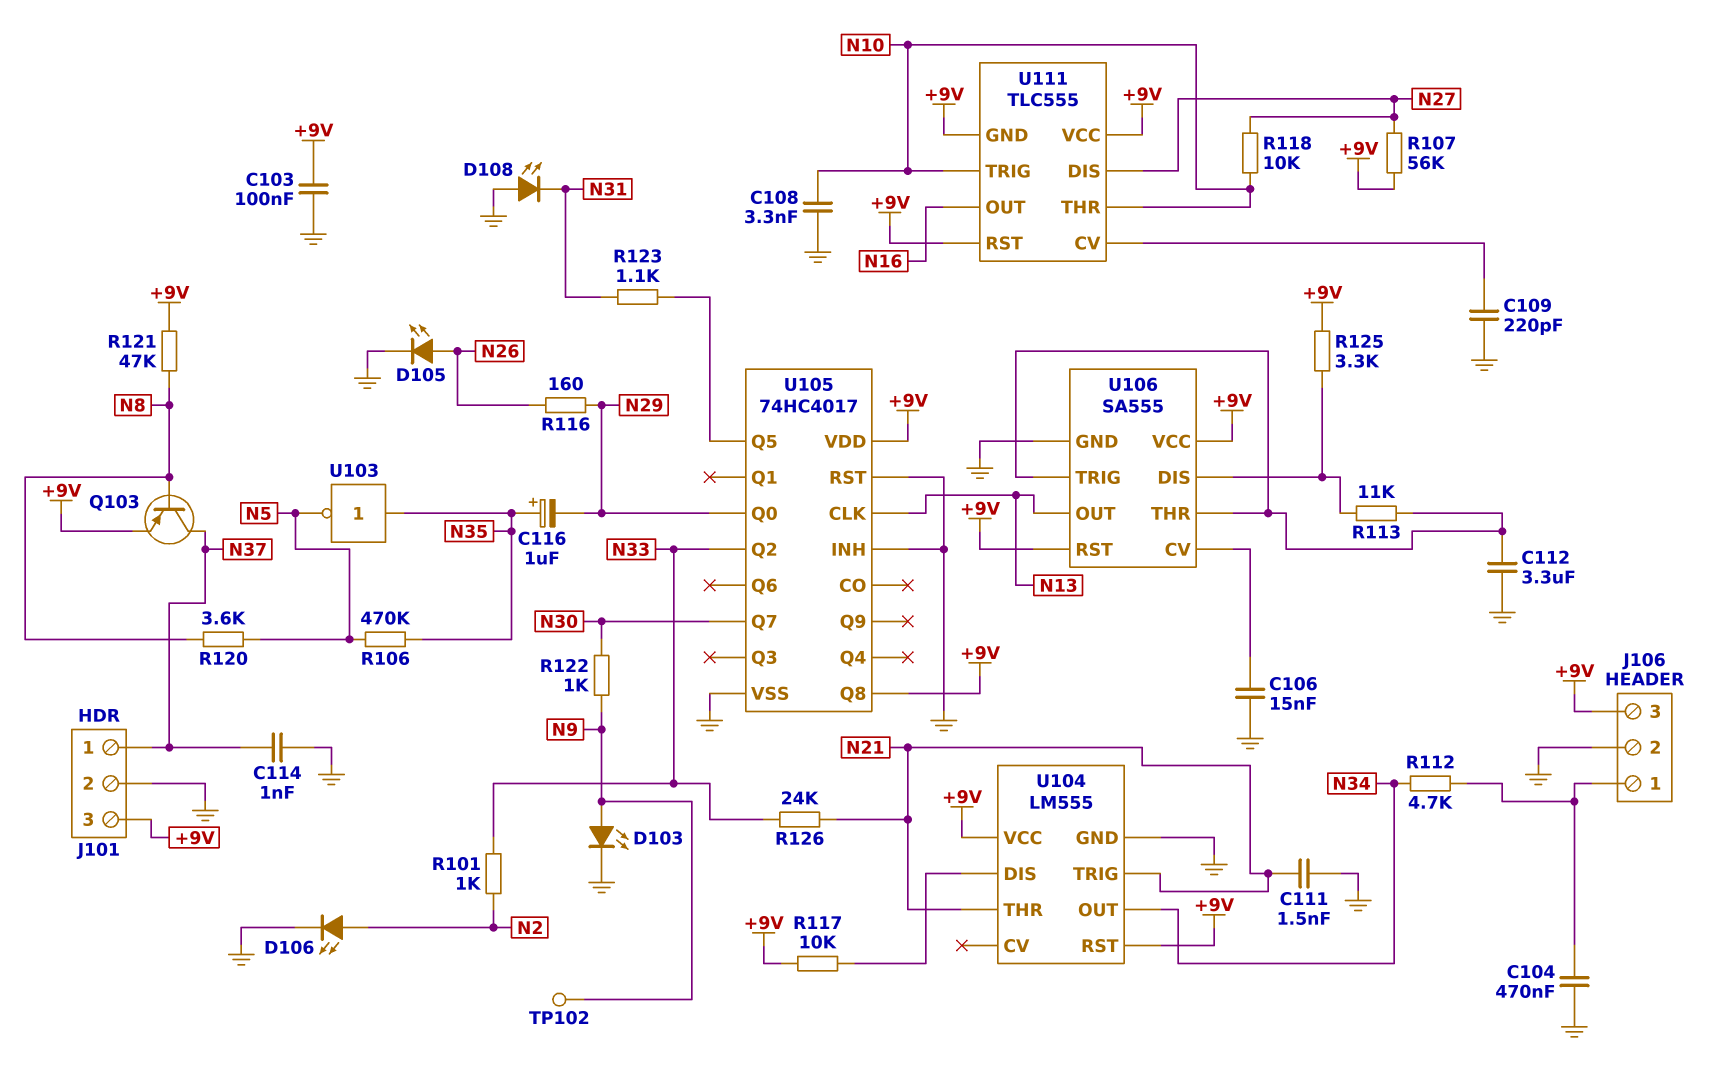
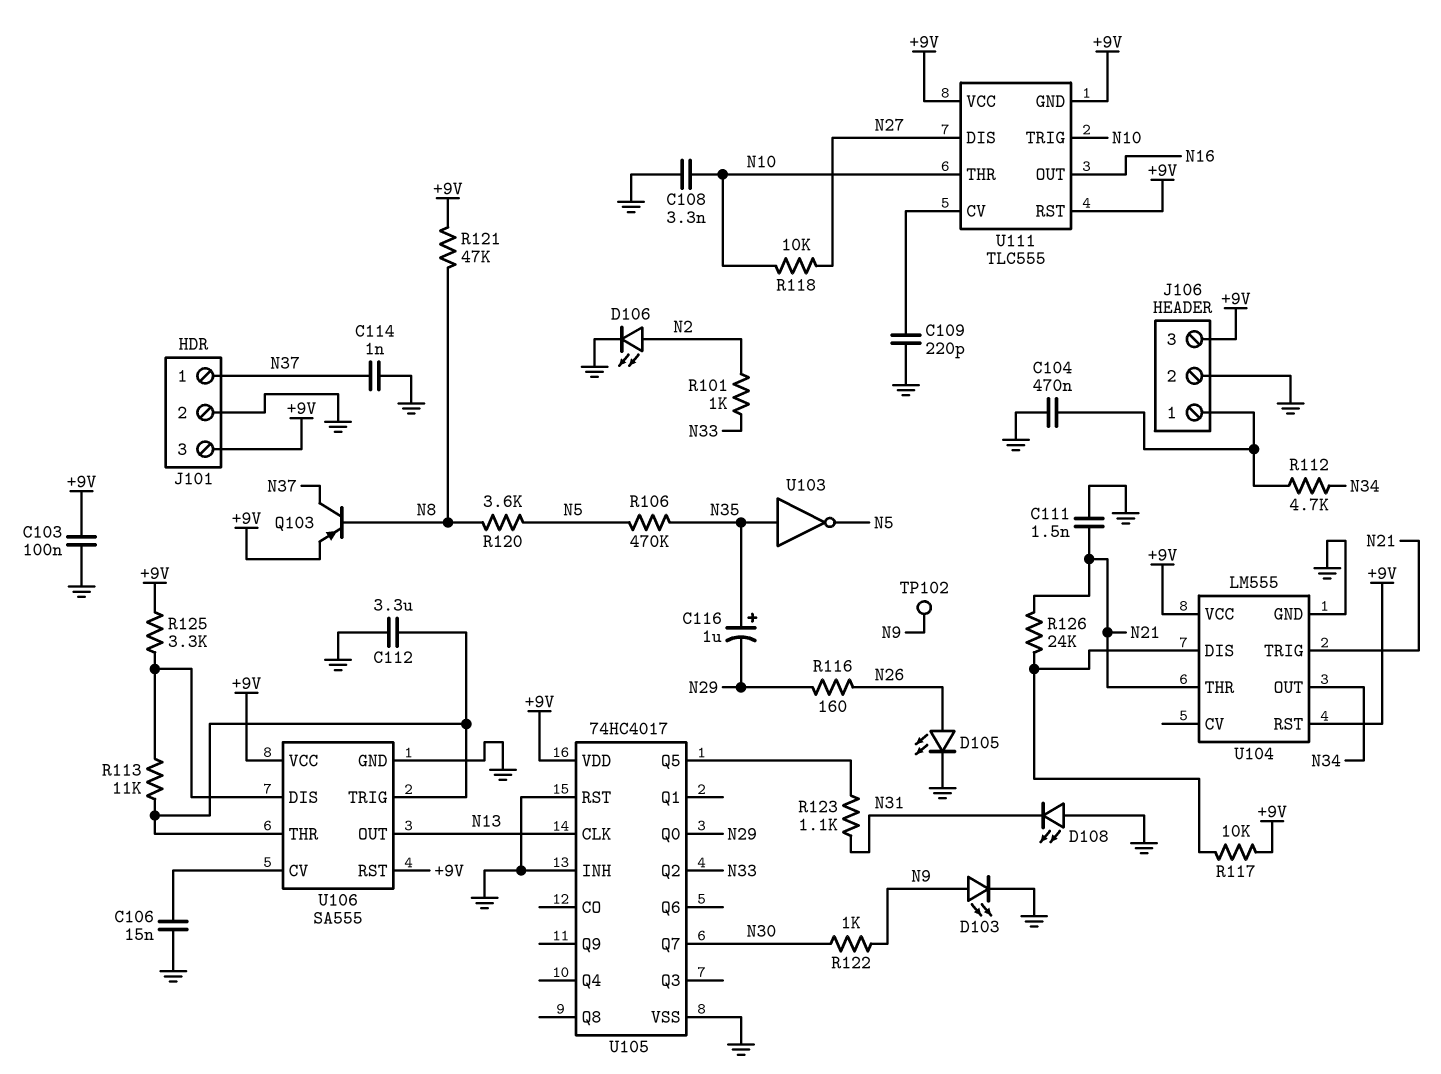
R107: 56k (+9V, N27) -> none
R126: 24k (N21, N33) -> 24k (N21, U104/DIS)
U105 pin Q8: +9V -> none

